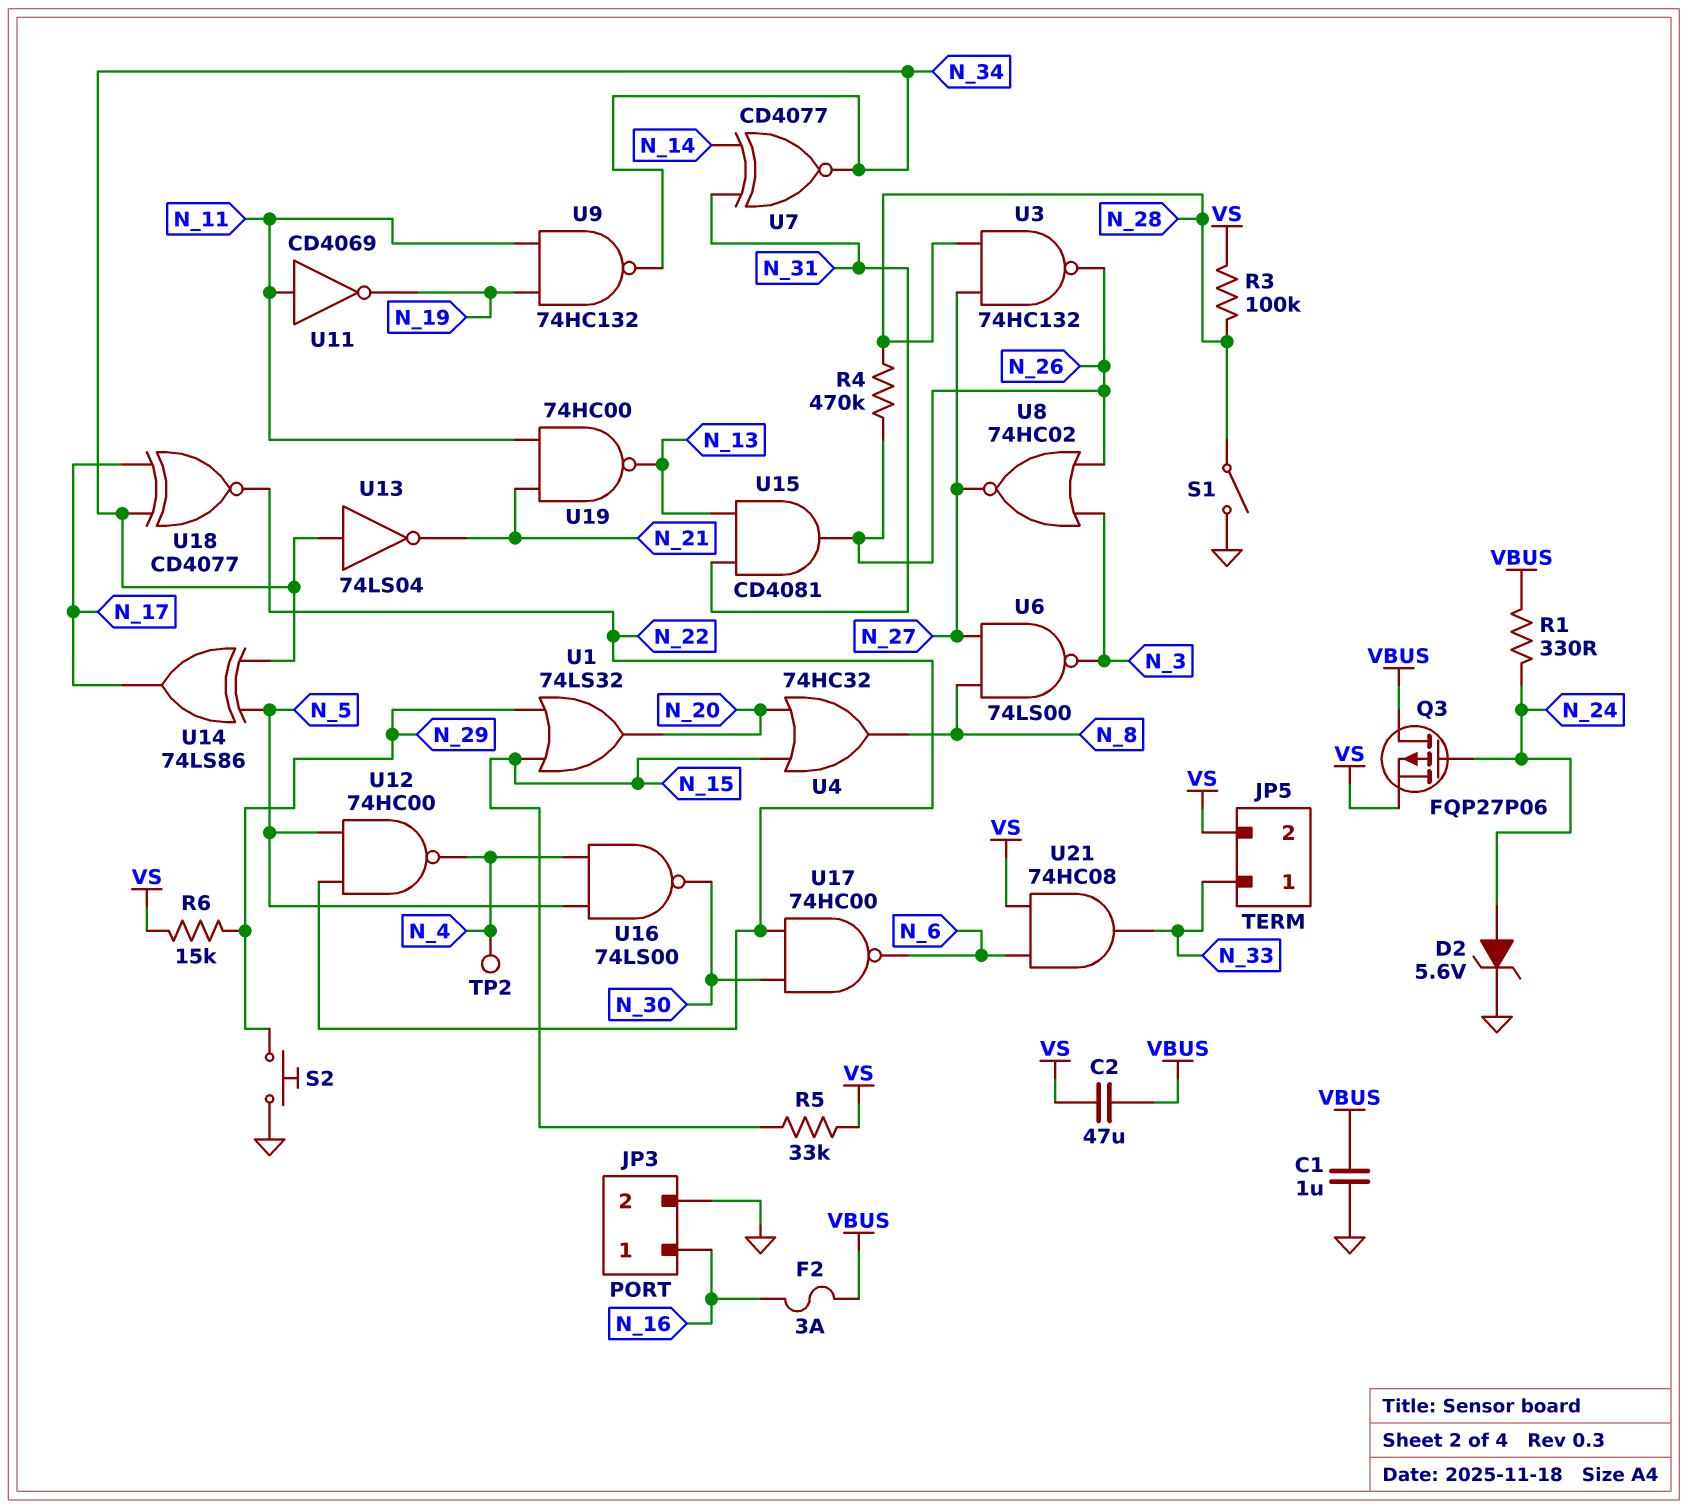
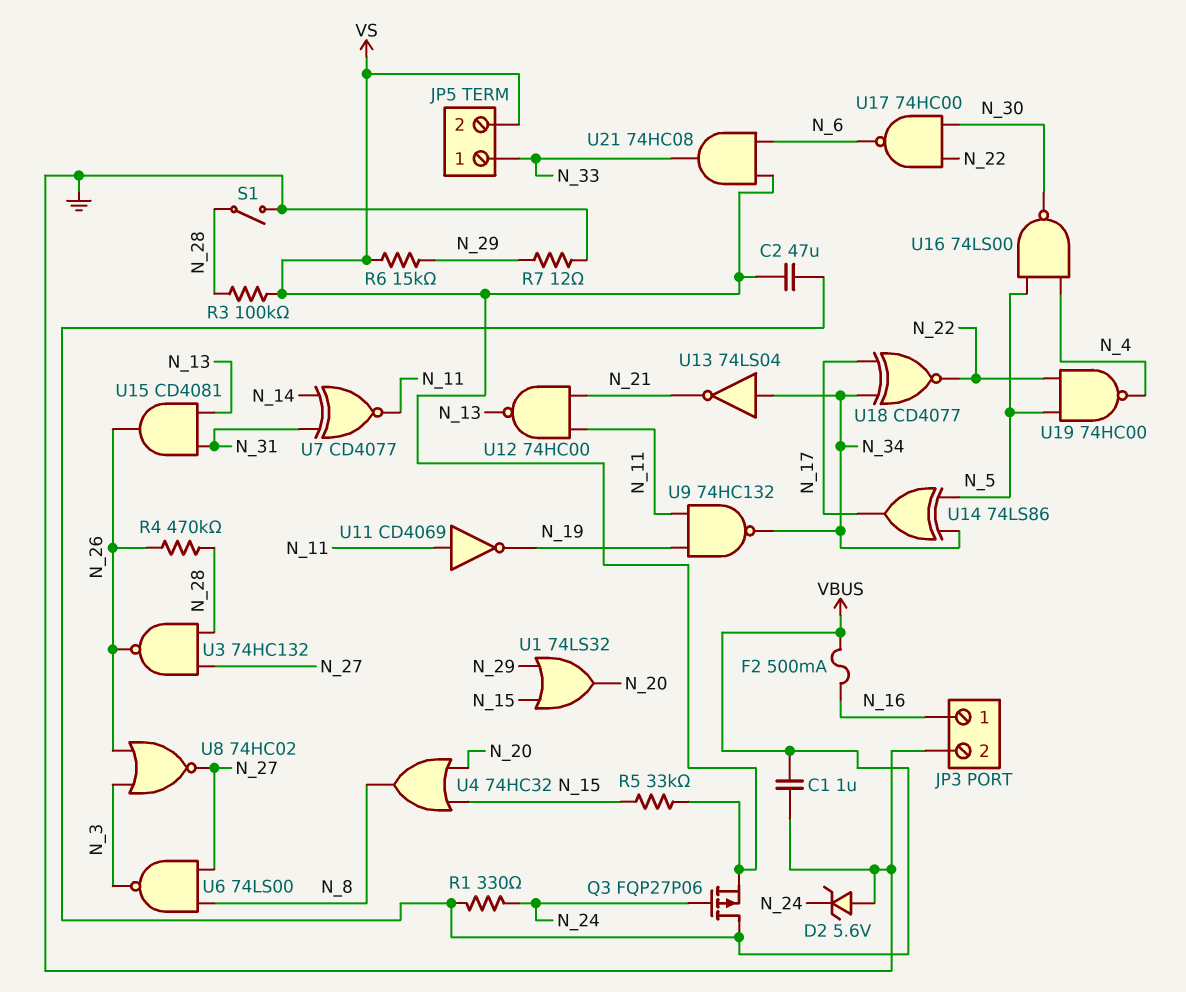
D2: zener 5.6V (A N_24, K GND) -> zener 5.6V (A GND, K N_24)
F2: 3A (N_16, VBUS) -> 500mA (N_16, VBUS)
R7: none -> 12 (GND, N_29)
S2: button (GND, N_29) -> none
TP2: test point (N_4) -> none
U7: XNOR CD4077 (in N_14, in N_31, out N_34) -> XNOR CD4077 (in N_14, in N_31, out N_11)
U12: NAND 74HC00 (in N_5, in N_22, out N_4) -> NAND 74HC00 (in N_11, in N_21, out N_13)
U19: NAND 74HC00 (in N_11, in N_21, out N_13) -> NAND 74HC00 (in N_5, in N_22, out N_4)

